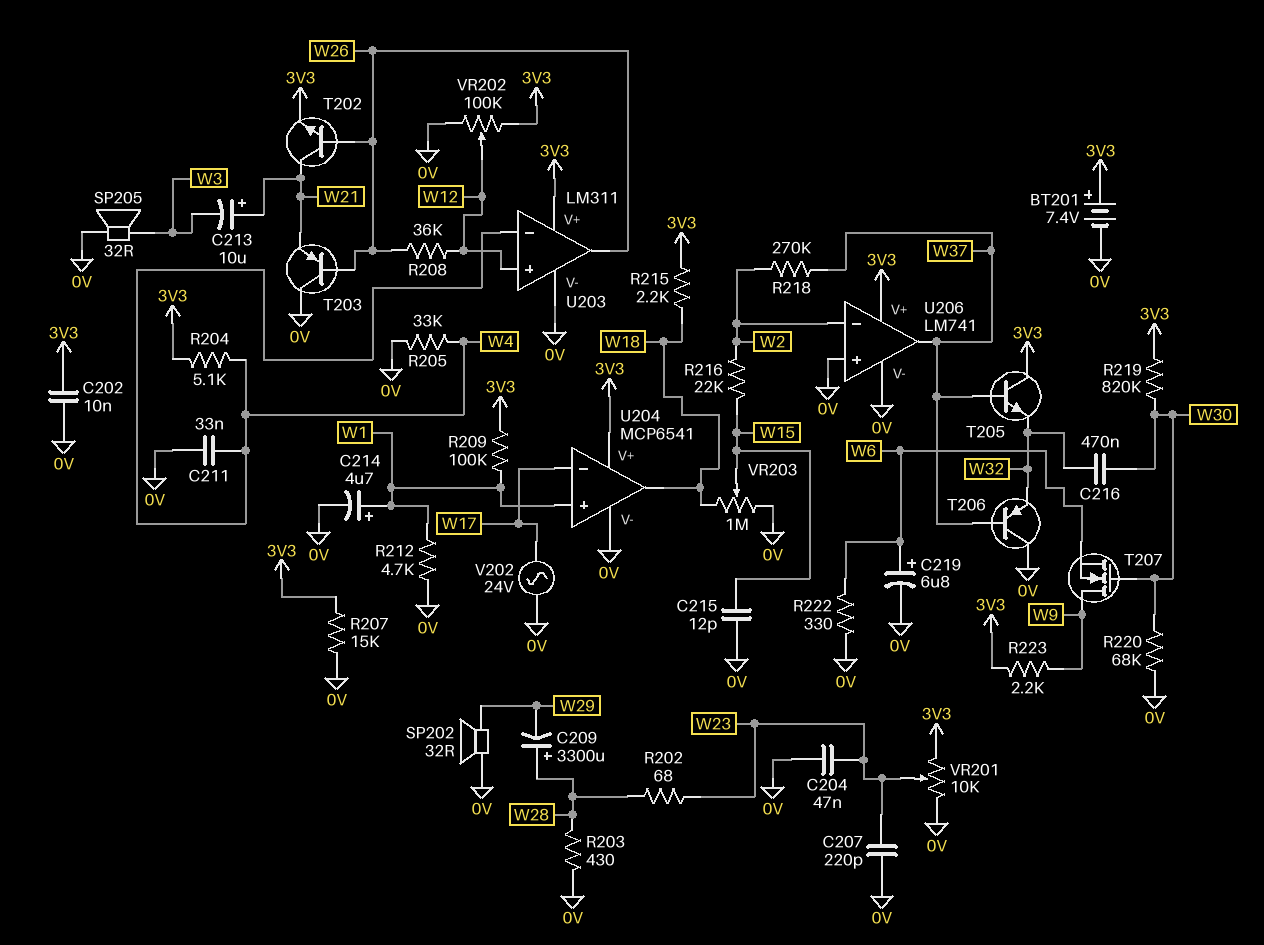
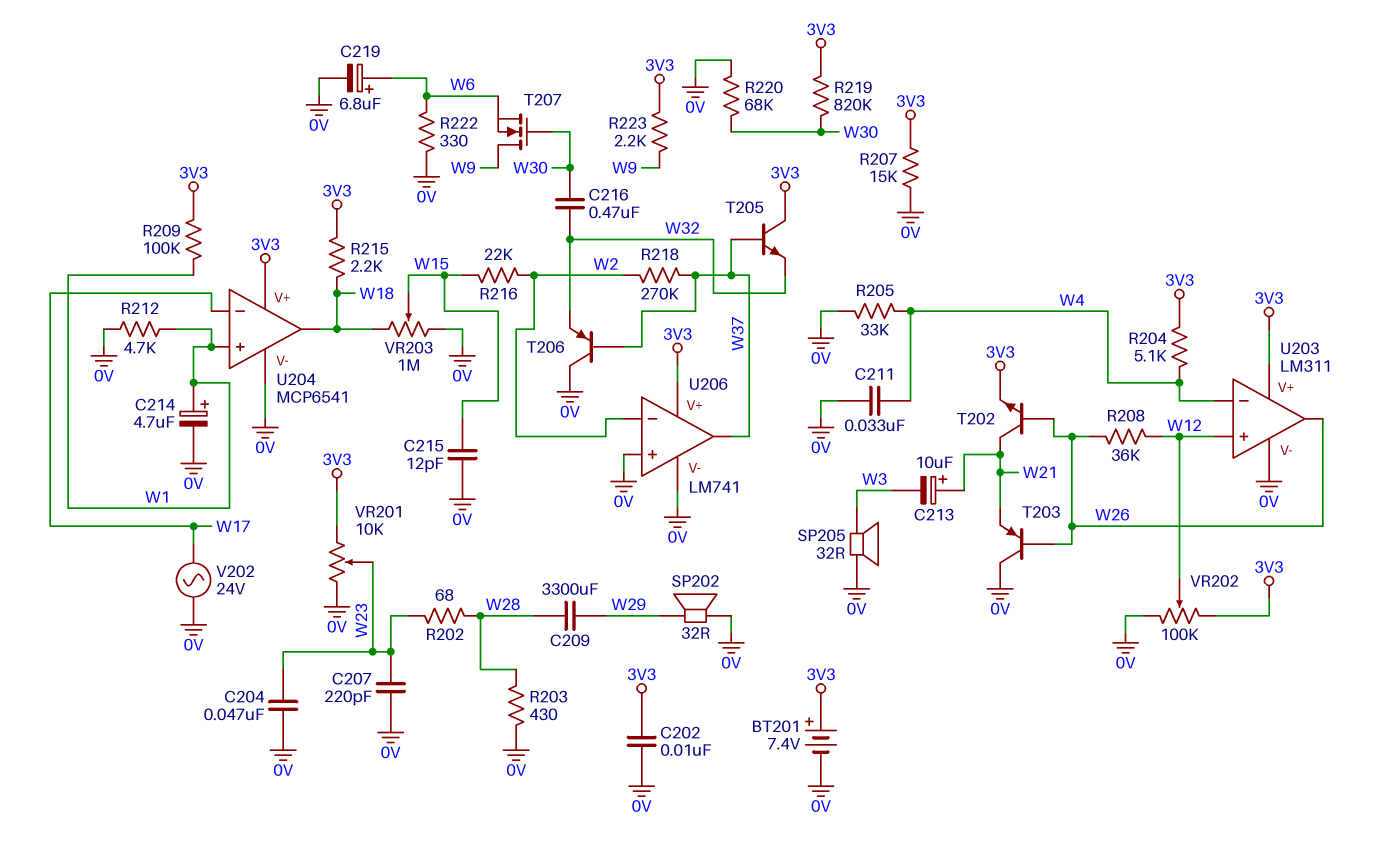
C209: 3300uF (plus W28, minus W29) -> 3300uF (W28, W29)

